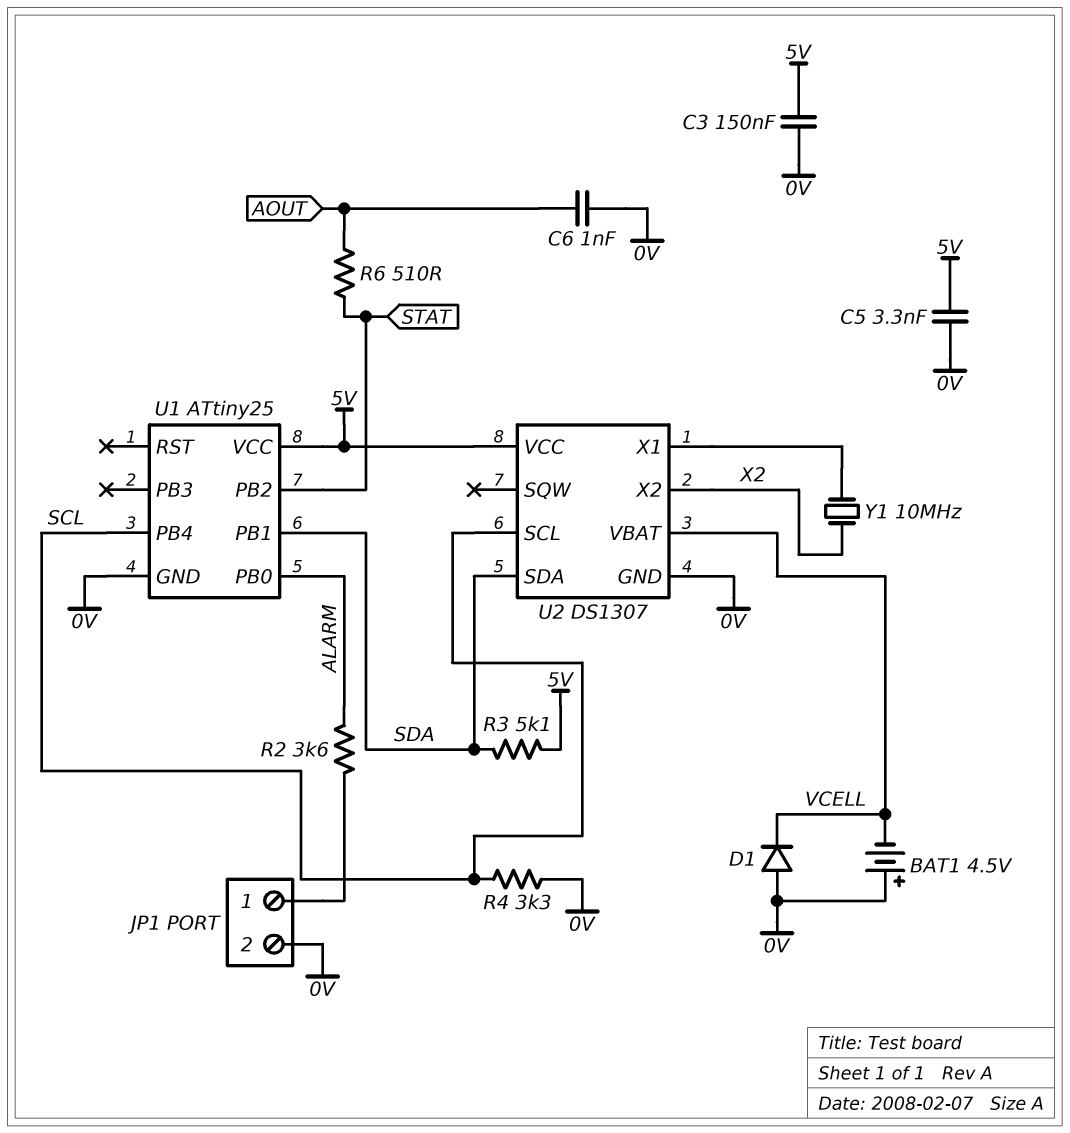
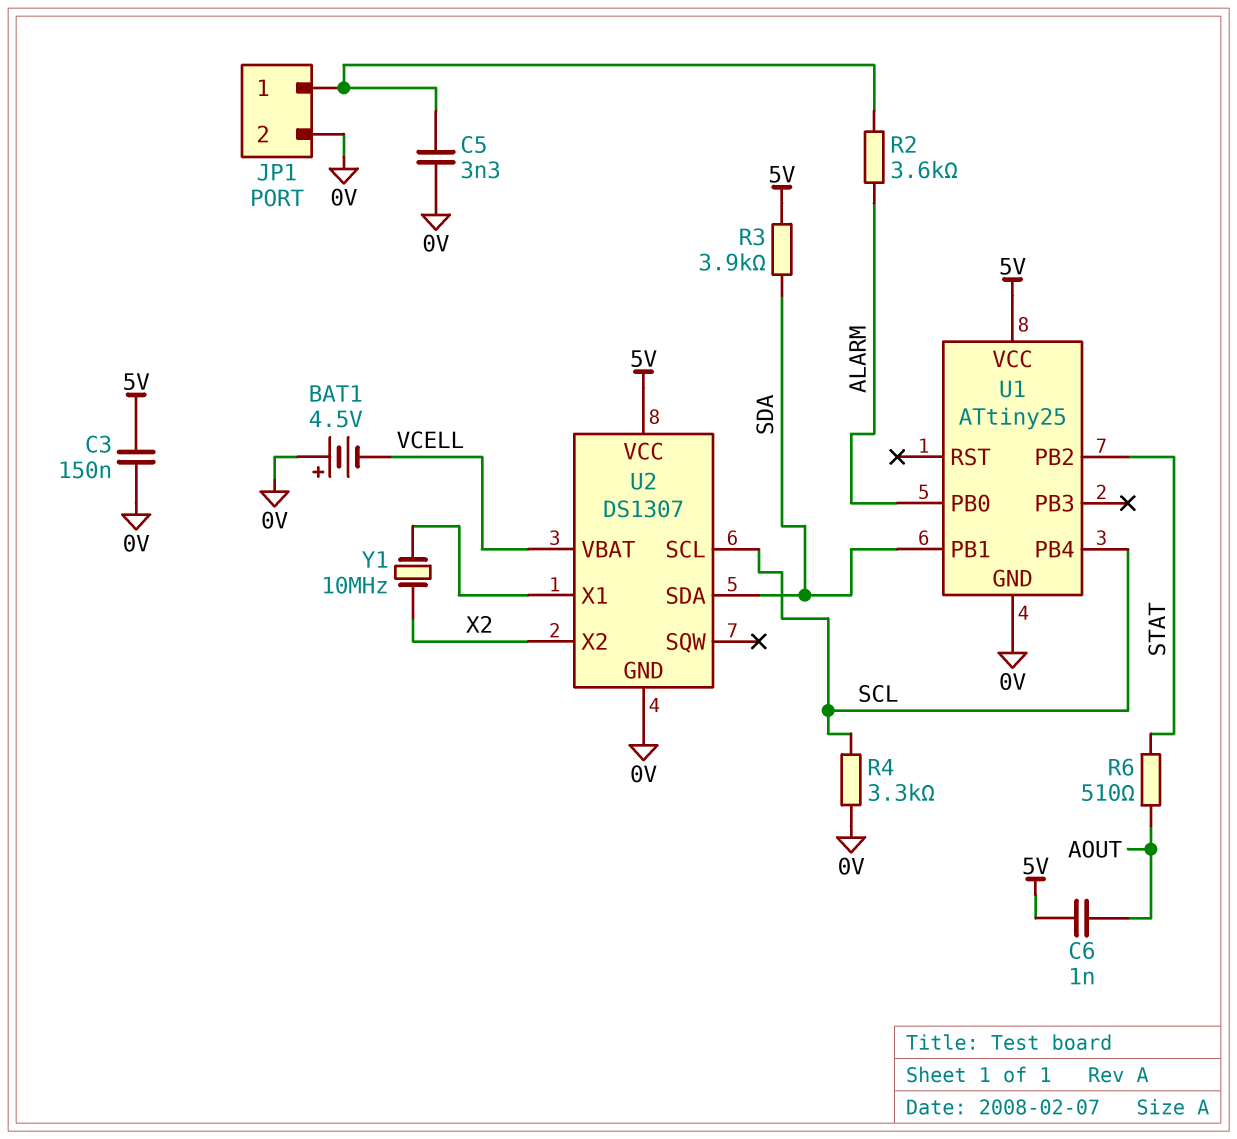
C5: 3.3nF (0V, 5V) -> 3.3nF (0V, JP1/1)
C6: 1nF (0V, AOUT) -> 1nF (5V, AOUT)
D1: diode (A 0V, K VCELL) -> none
R3: 5.1k (5V, SDA) -> 3.9k (5V, SDA)

